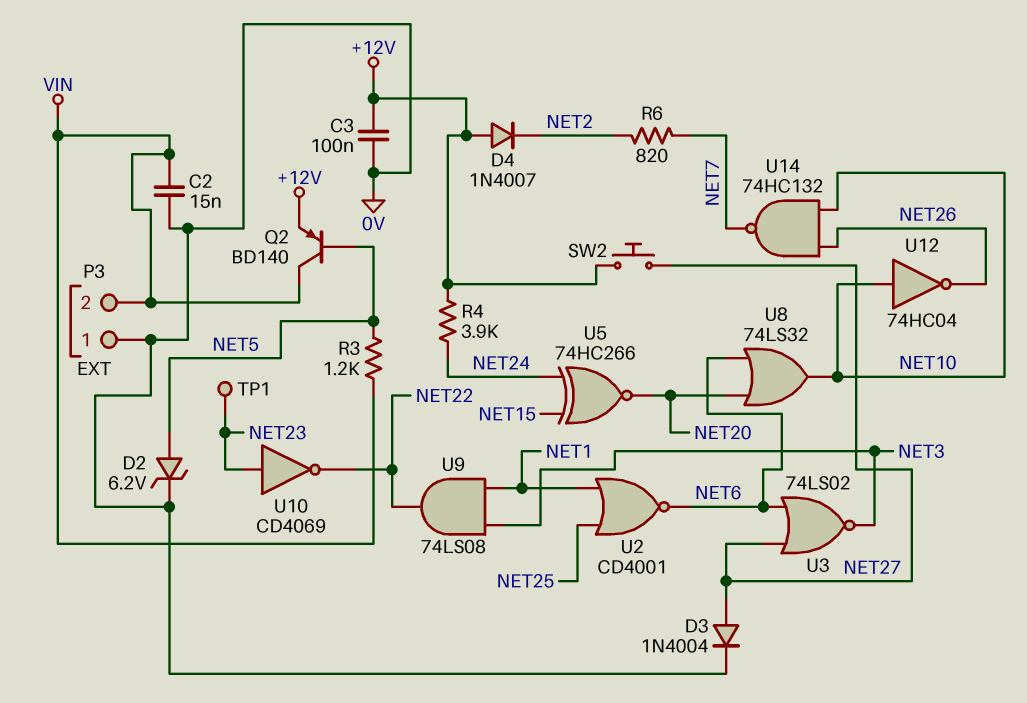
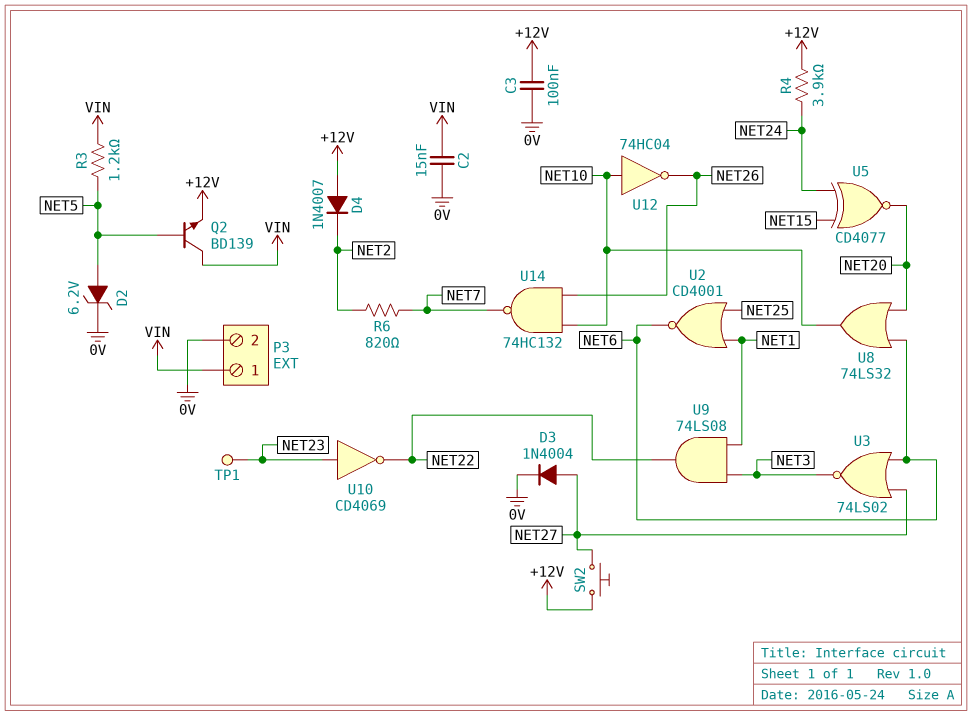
P3 pin 1: 0V -> VIN
P3 pin 2: VIN -> 0V
Q2: PNP BD140 (B NET5, C VIN, E +12V) -> NPN BD139 (B NET5, C VIN, E +12V)
U5: XNOR 74HC266 (in NET15, in NET24, out NET20) -> XNOR CD4077 (in NET15, in NET24, out NET20)

